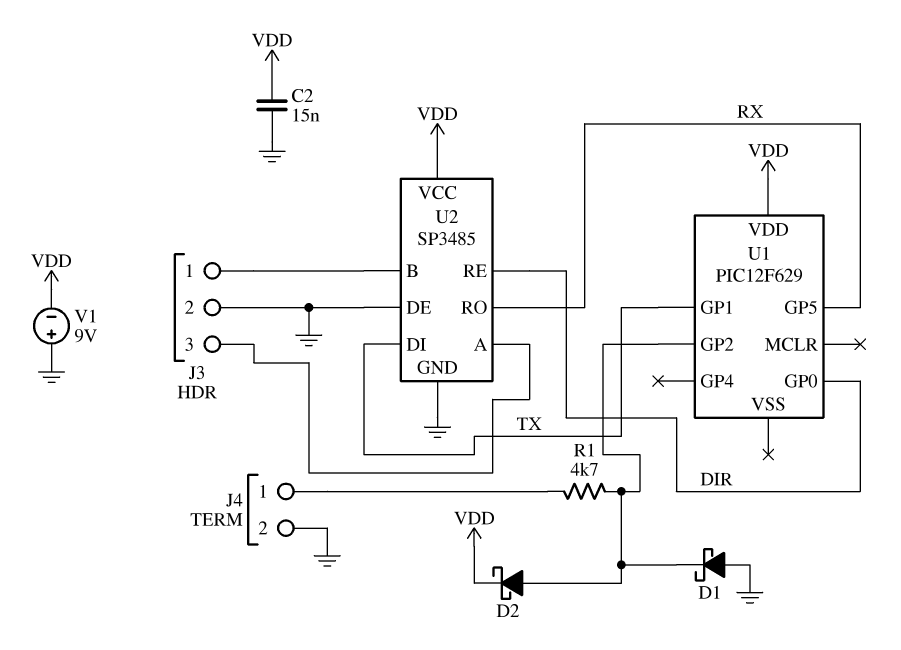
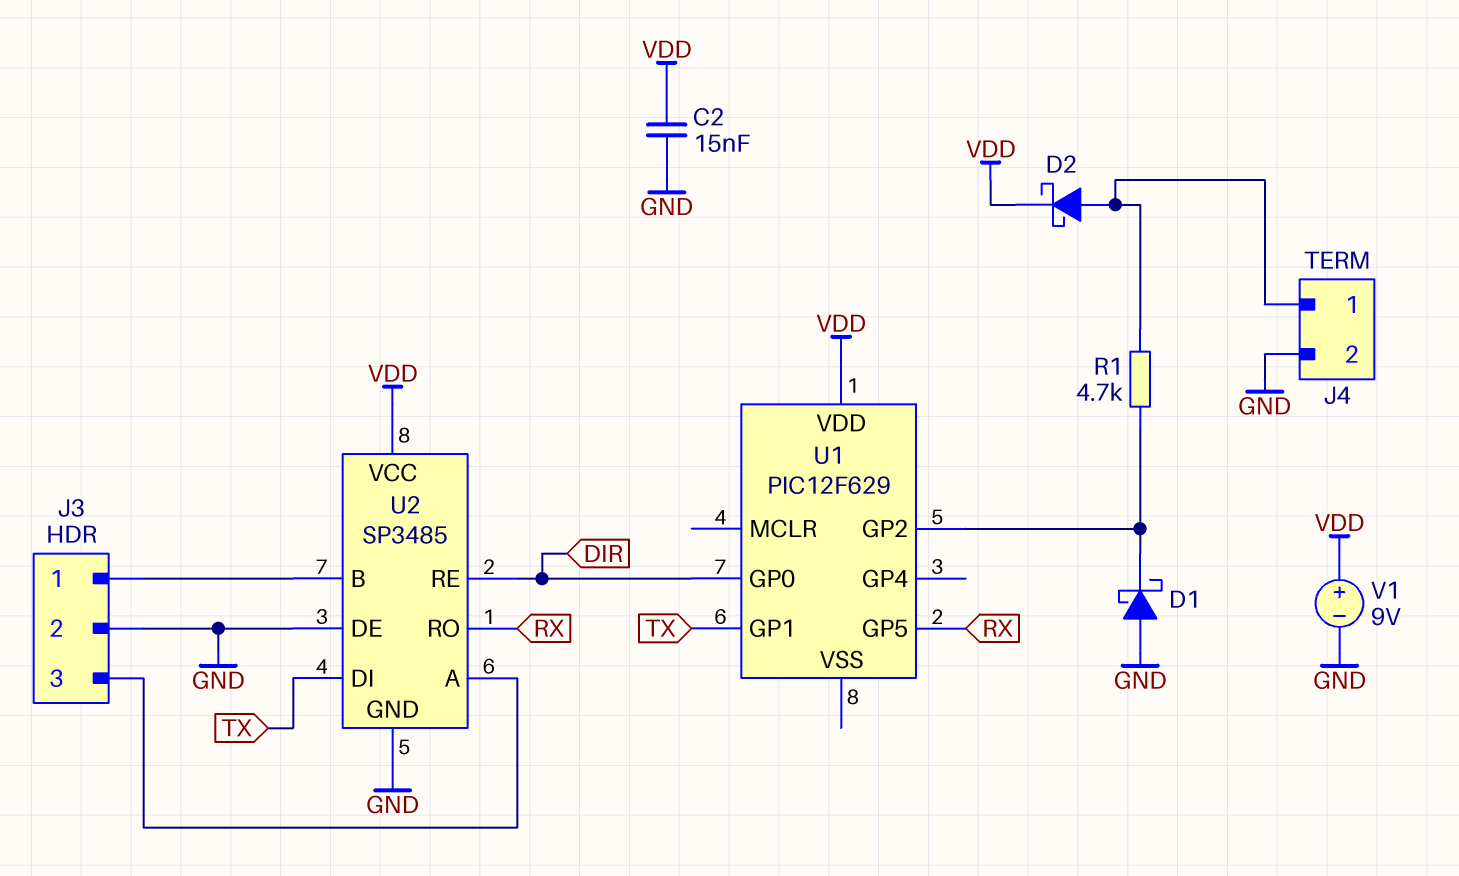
D2: schottky (A U1/GP2, K VDD) -> schottky (A J4/1, K VDD)
V1: 9V (plus GND, minus VDD) -> 9V (plus VDD, minus GND)

